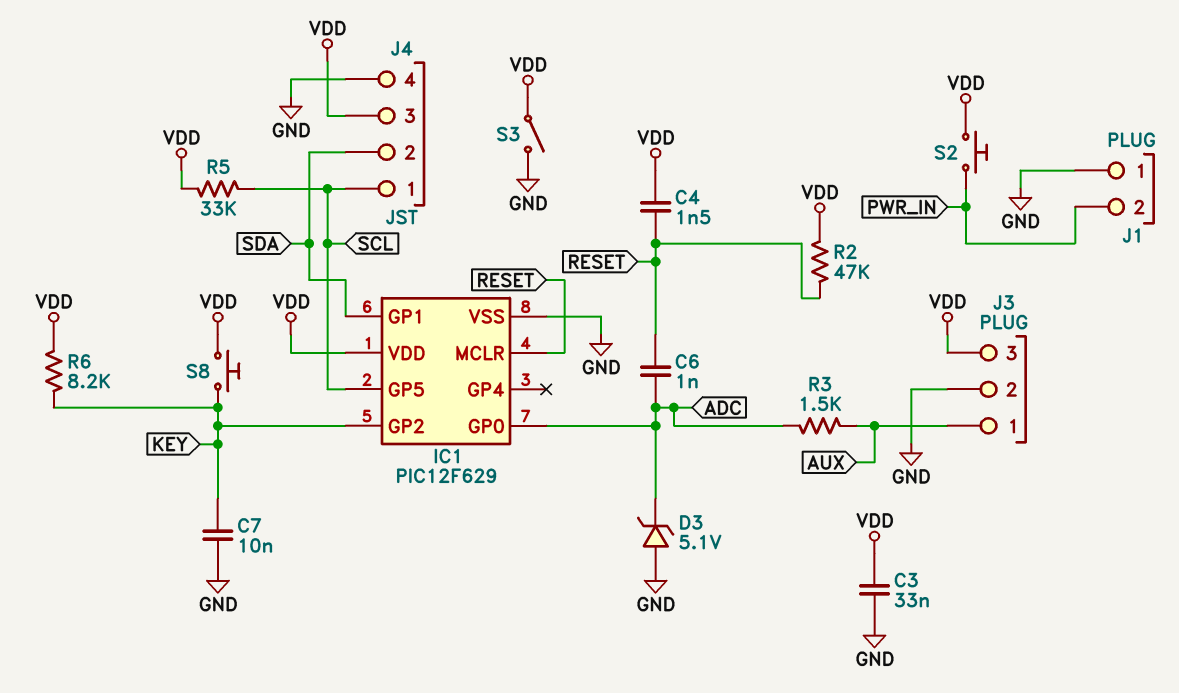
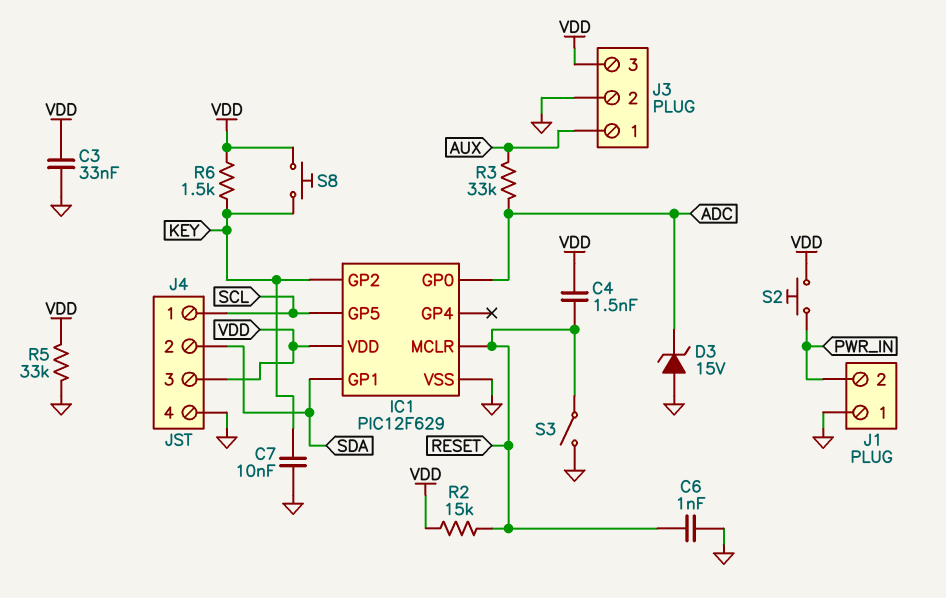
C6: 1nF (ADC, RESET) -> 1nF (GND, RESET)
D3: zener 5.1V (A GND, K ADC) -> zener 15V (A GND, K ADC)
R2: 47k (RESET, VDD) -> 15k (RESET, VDD)
R3: 1.5k (ADC, AUX) -> 33k (ADC, AUX)
R5: 33k (SCL, VDD) -> 33k (GND, VDD)
R6: 8.2k (KEY, VDD) -> 1.5k (KEY, VDD)
S3: switch (GND, VDD) -> switch (GND, RESET)

